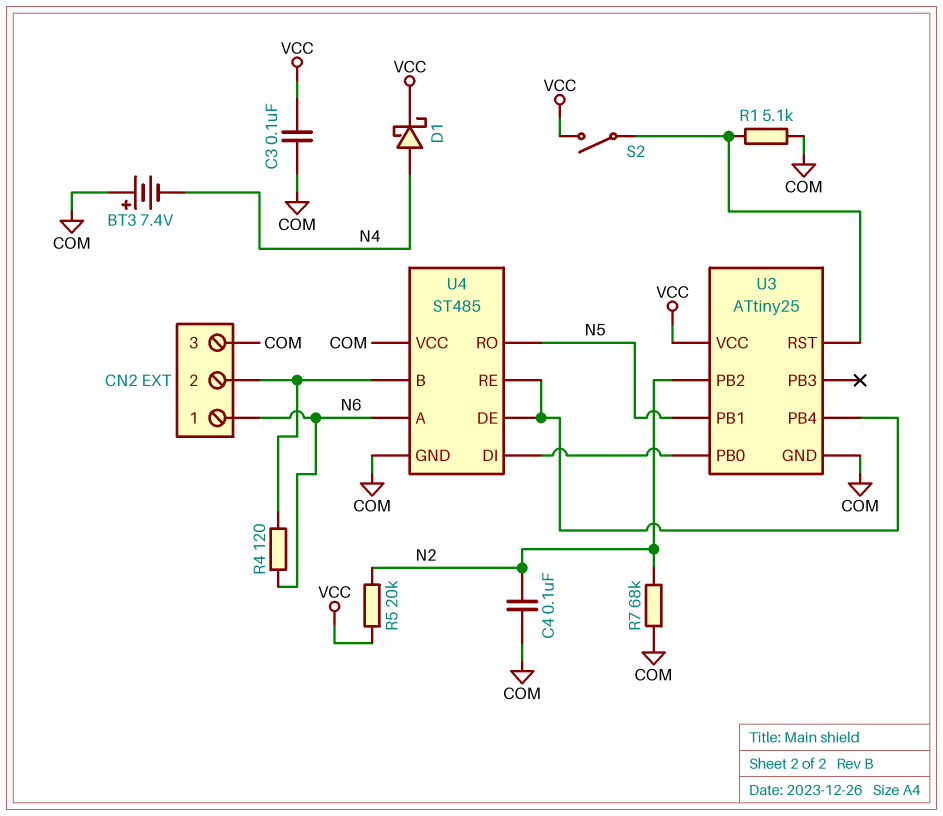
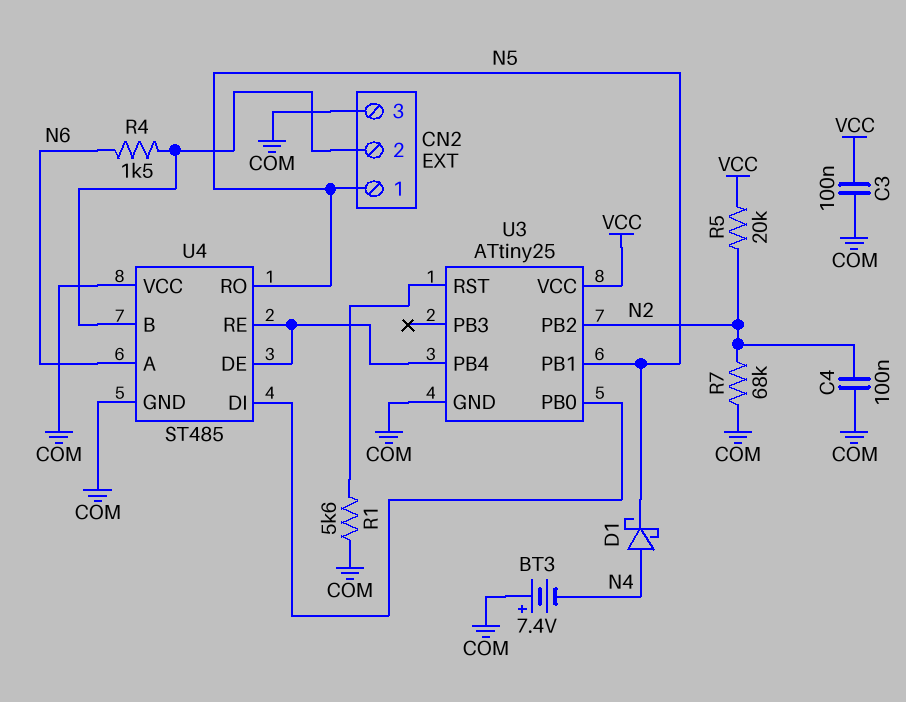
CN2 pin 1: N6 -> N5
D1: schottky (A N4, K VCC) -> schottky (A N4, K N5)
R1: 5.1k (COM, U3/RST) -> 5.6k (COM, U3/RST)
R4: 120 (CN2/2, N6) -> 1.5k (CN2/2, N6)
S2: switch (U3/RST, VCC) -> none

